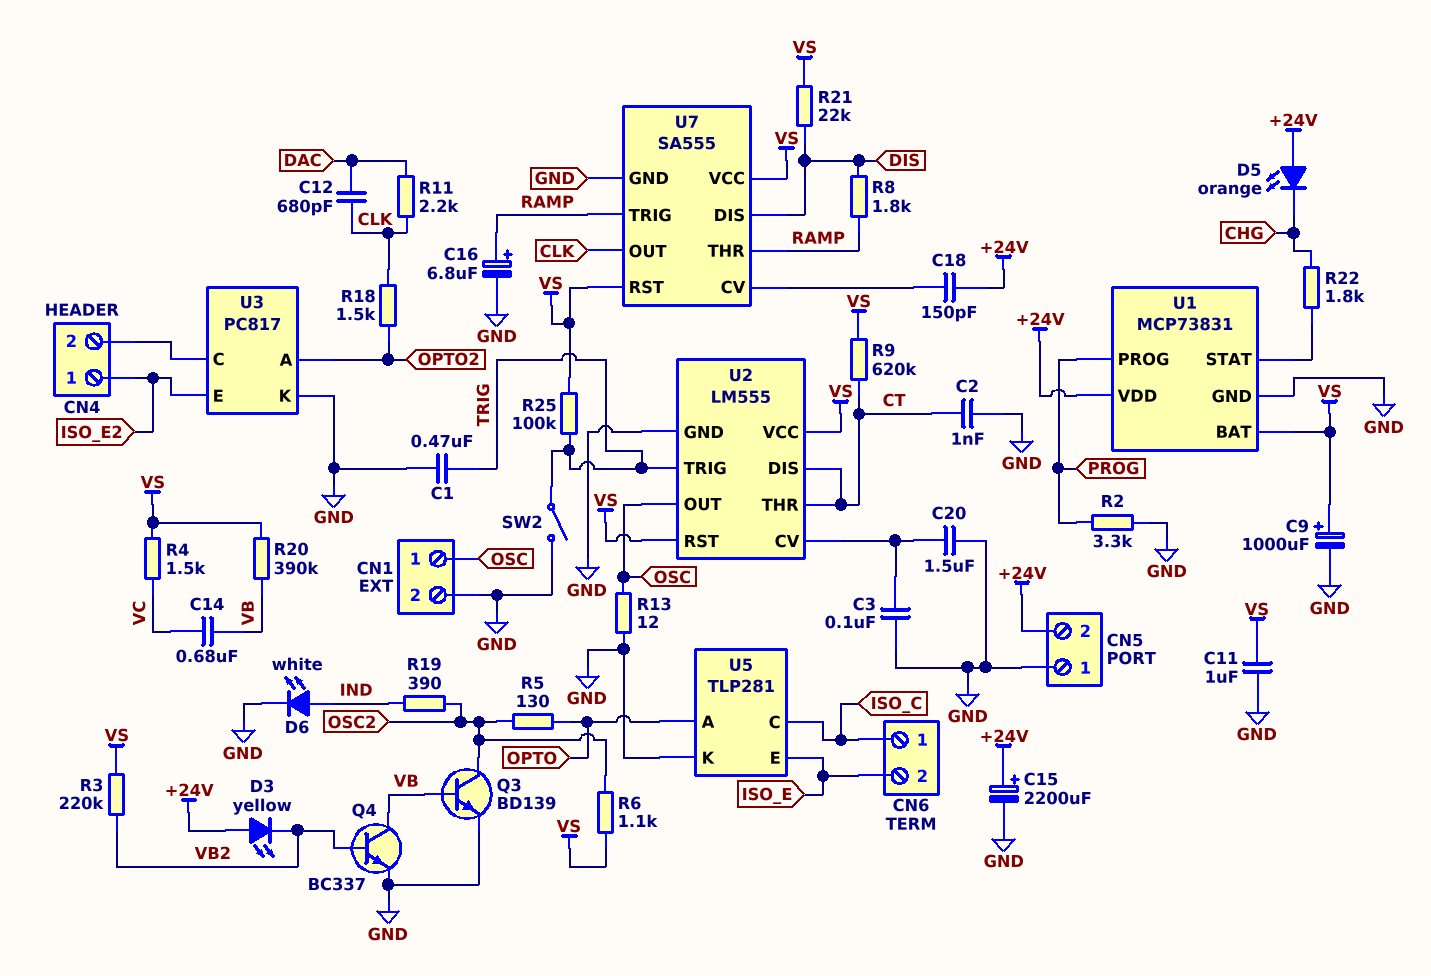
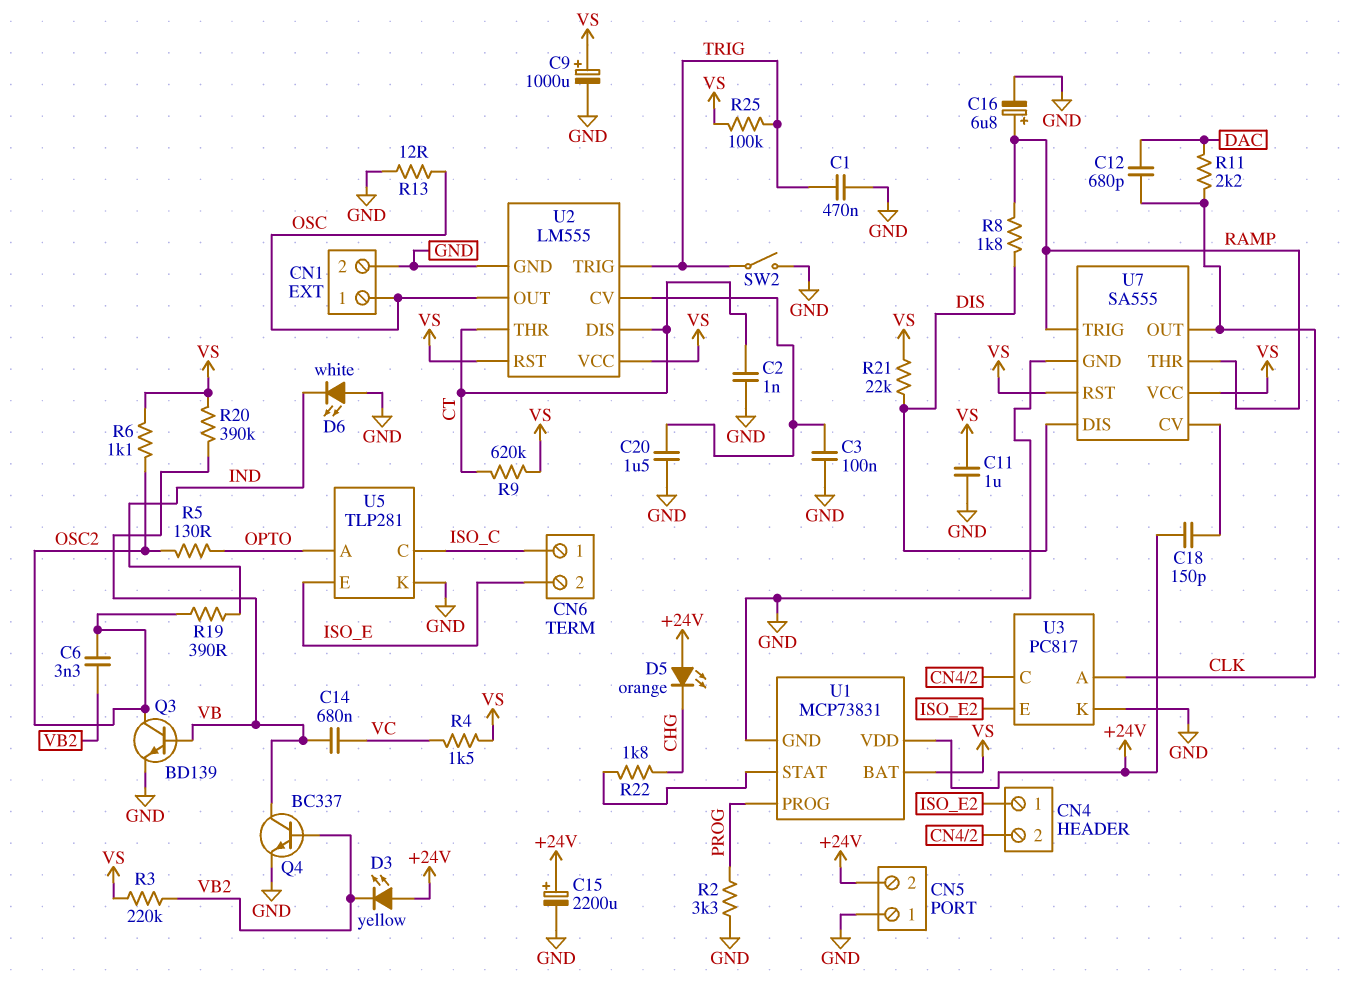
C6: none -> 3.3nF (OSC2, VB2)
D6: LED white (A IND, K GND) -> LED white (A GND, K IND)
R18: 1.5k (CLK, OPTO2) -> none
U3 pin A: OPTO2 -> CLK

